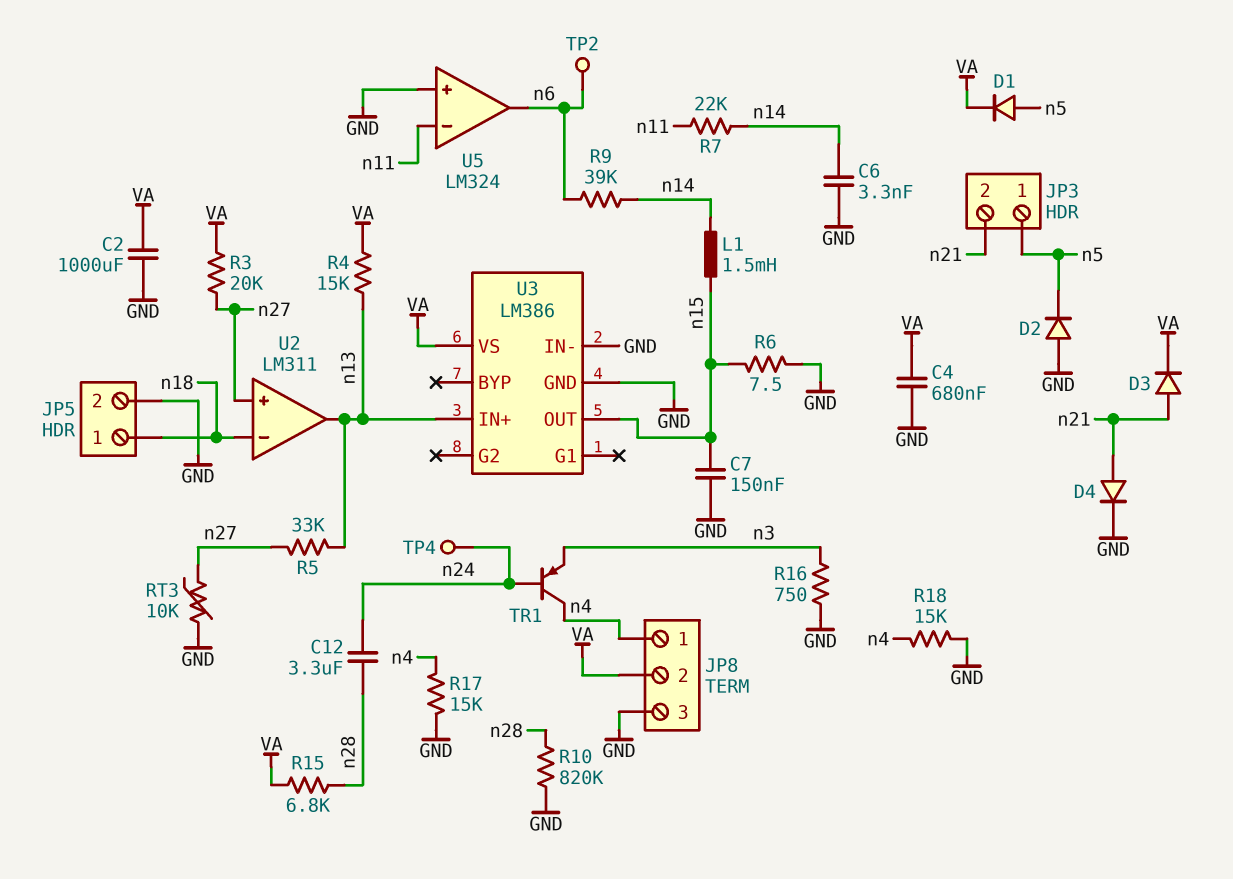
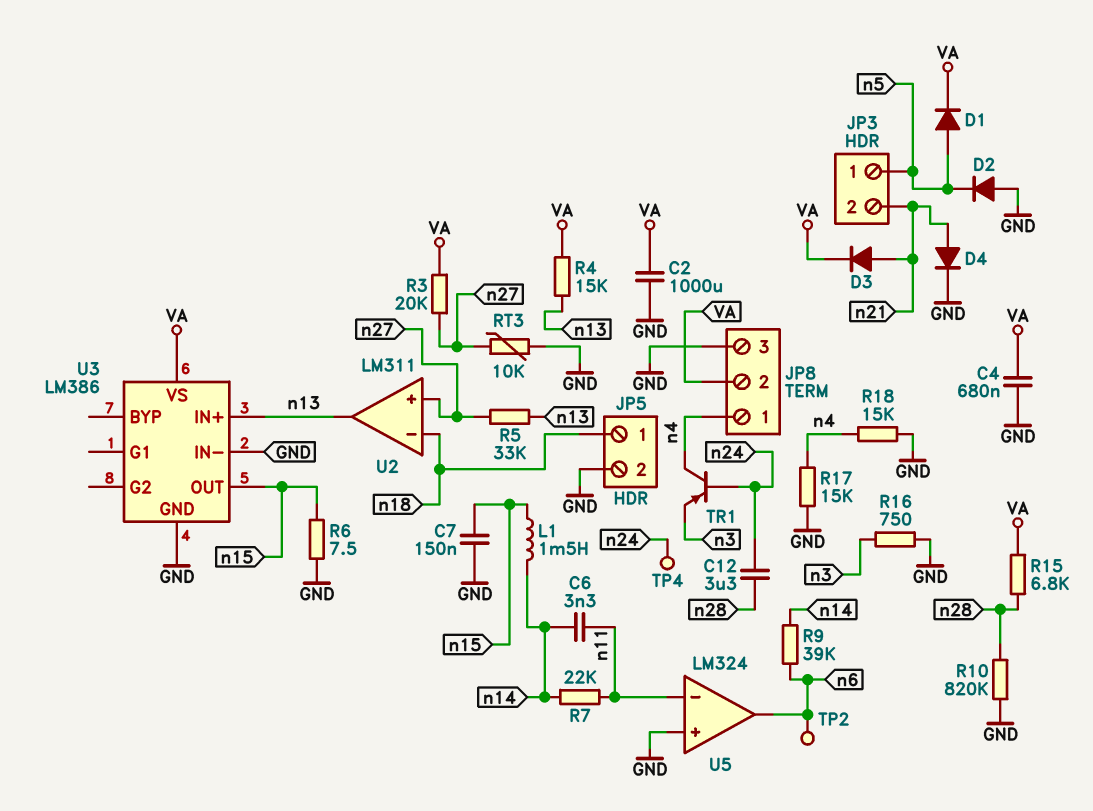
C6: 3.3nF (GND, n14) -> 3.3nF (n11, n14)

